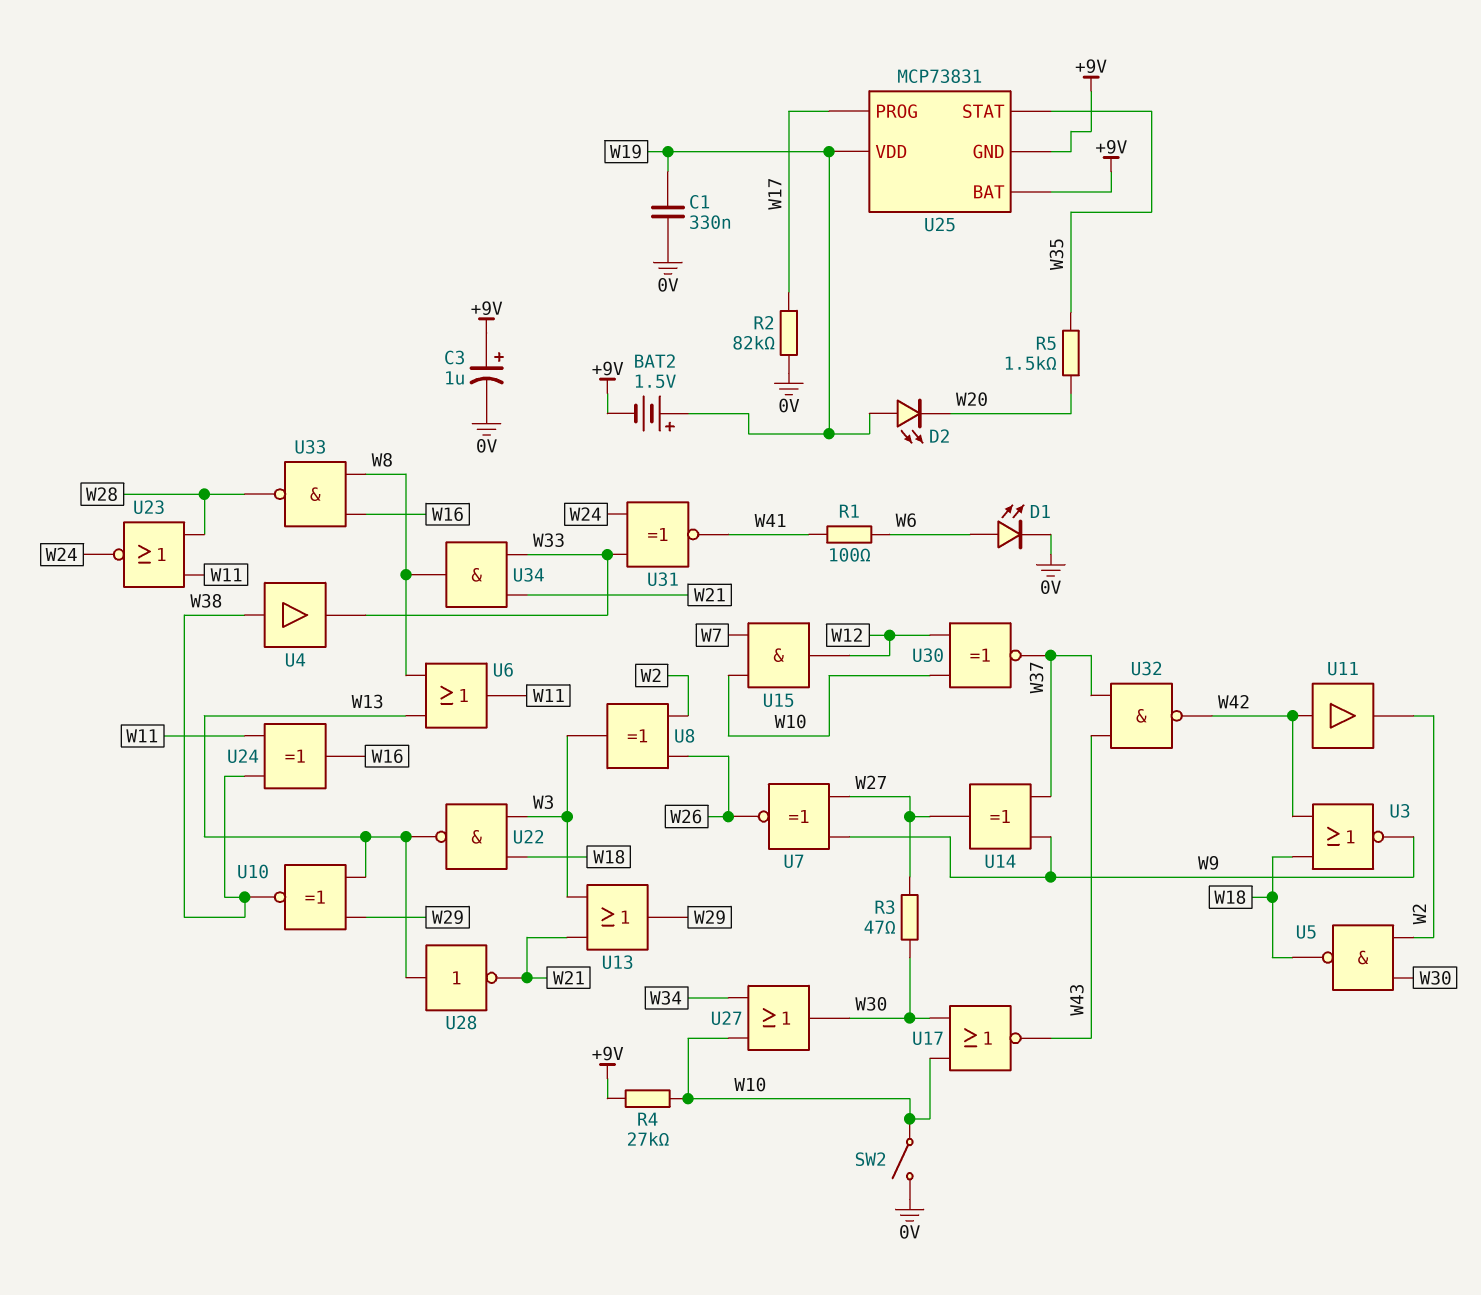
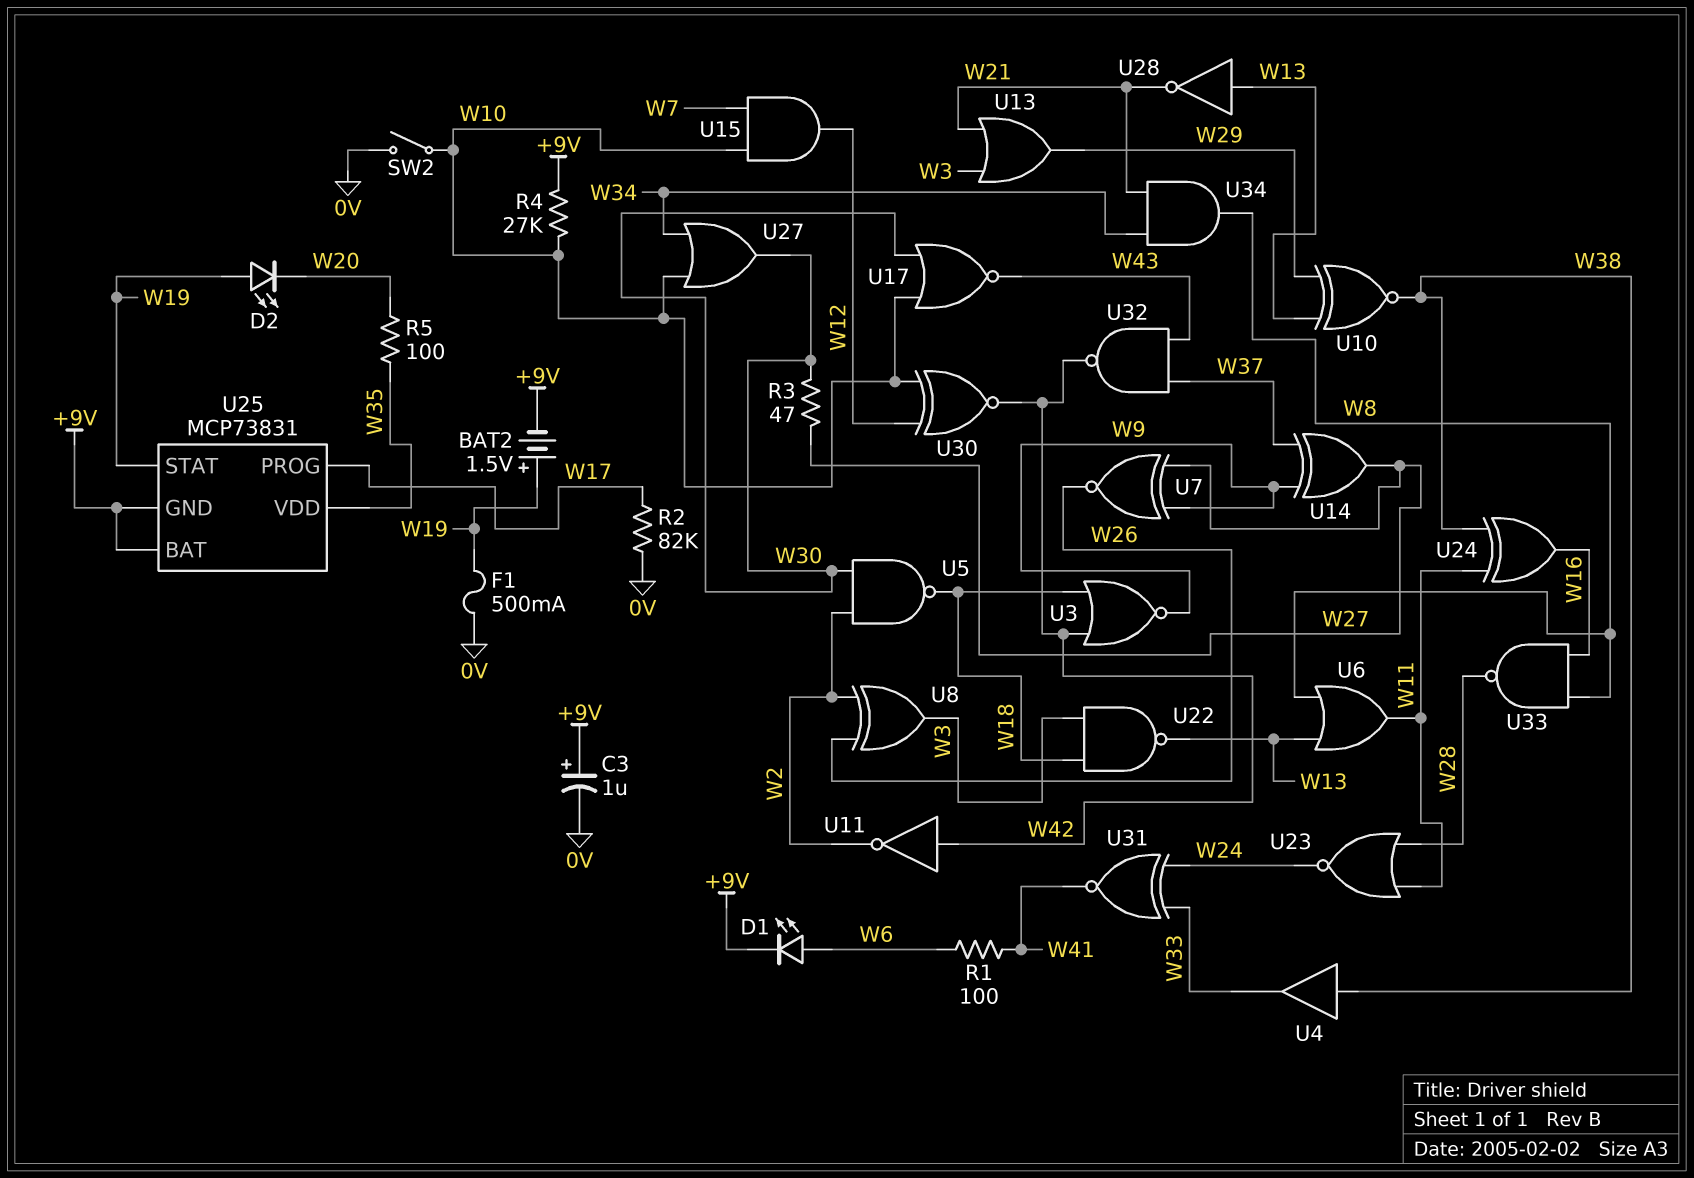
C1: 330nF (0V, W19) -> none
D1: LED (A W6, K 0V) -> LED (A W6, K +9V)
F1: none -> 500mA (0V, W19)
R5: 1.5k (W20, W35) -> 100 (W20, W35)
U11: buffer (in W42, out W2) -> NOT (in W42, out W2)
U25 pin STAT: W35 -> W19
U25 pin VDD: W19 -> W35
U30: XNOR (in W10, in W12, out W37) -> XNOR (in W10, in W12, out W42)
U34: AND (in W21, in W33, out W8) -> AND (in W21, in W34, out W8)

